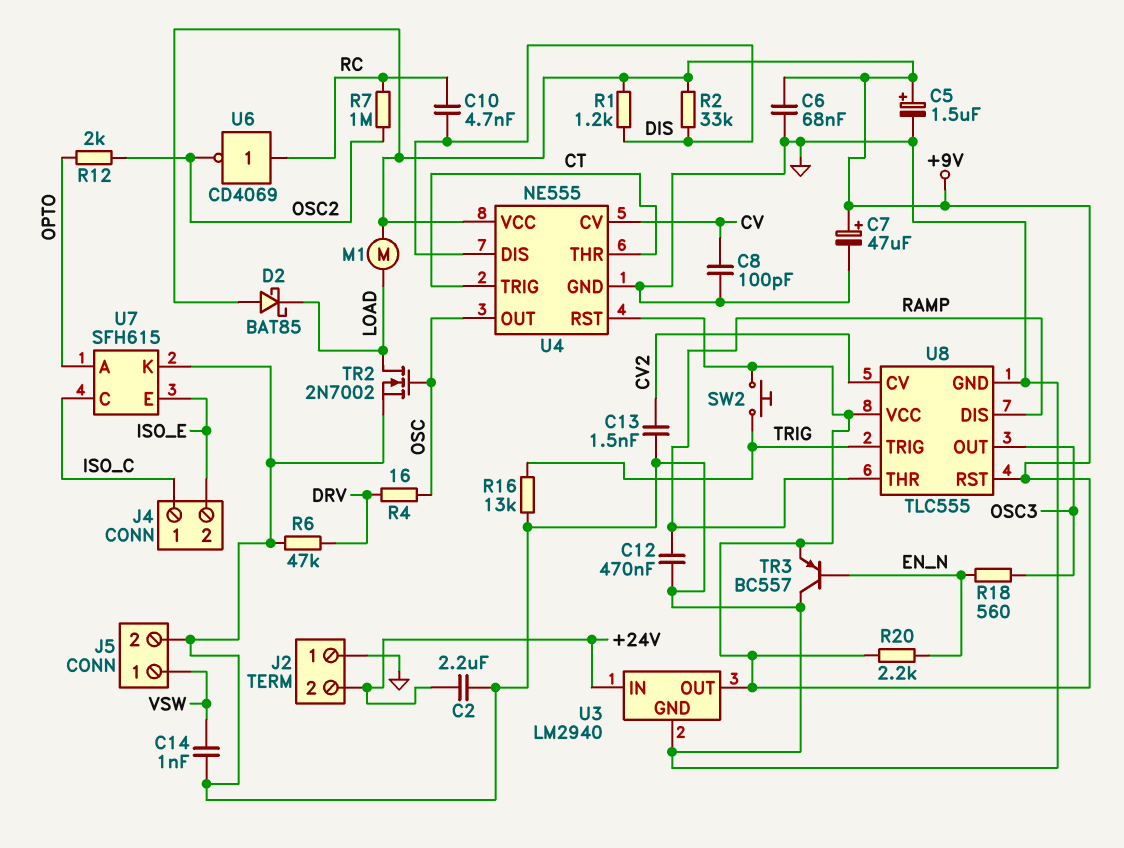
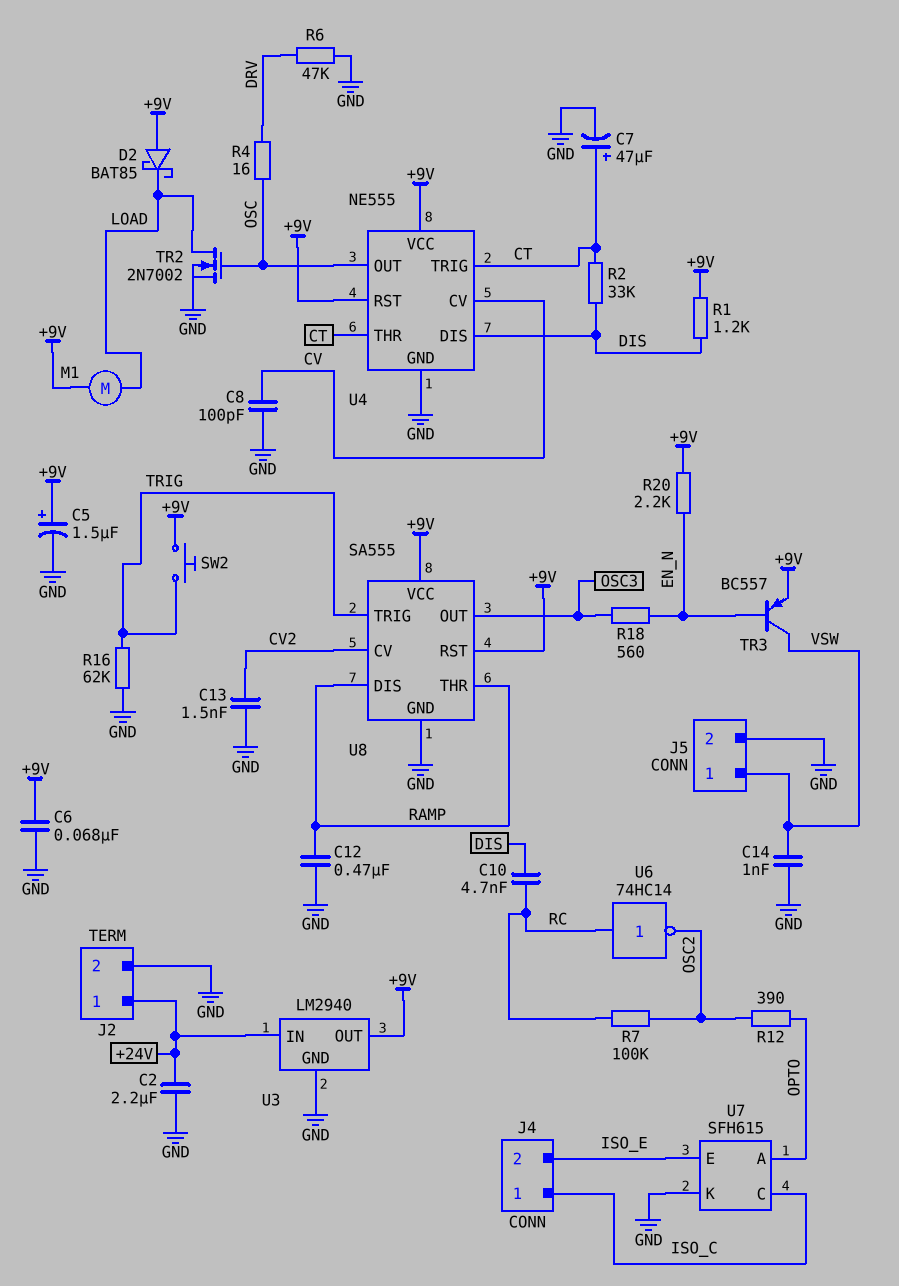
C7: 47uF (plus +9V, minus GND) -> 47uF (plus CT, minus GND)
J2 pin 1: GND -> +24V
J2 pin 2: +24V -> GND
R2: 33k (+9V, DIS) -> 33k (CT, DIS)
R7: 1M (OSC2, RC) -> 100k (OSC2, RC)
R12: 2k (OPTO, OSC2) -> 390 (OPTO, OSC2)
R16: 13k (GND, TRIG) -> 62k (GND, TRIG)
TR3: PNP BC557 (B EN_N, C GND, E +9V) -> PNP BC557 (B EN_N, C VSW, E +9V)
U6: NOT CD4069 (in RC, out OSC2) -> NOT 74HC14 (in RC, out OSC2)
U8: TLC555 -> SA555

